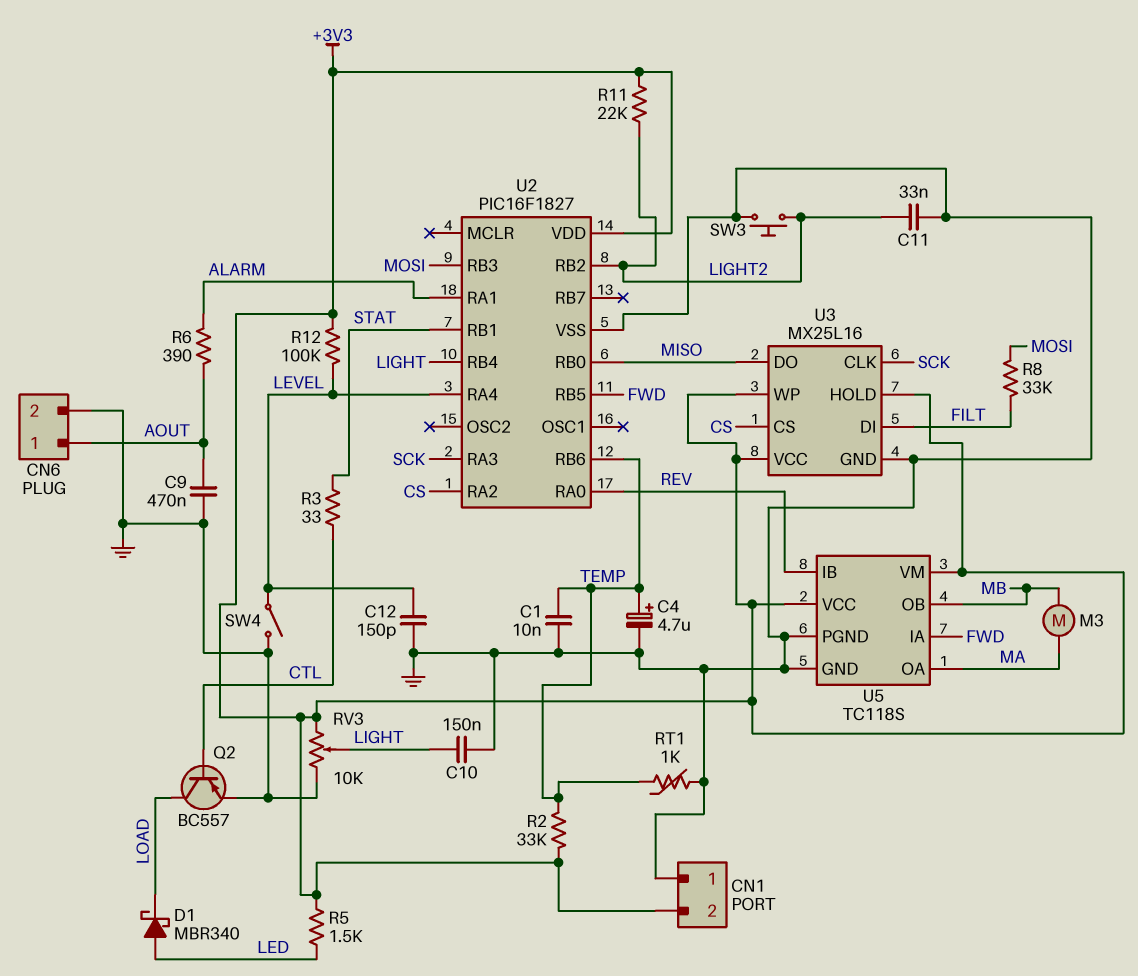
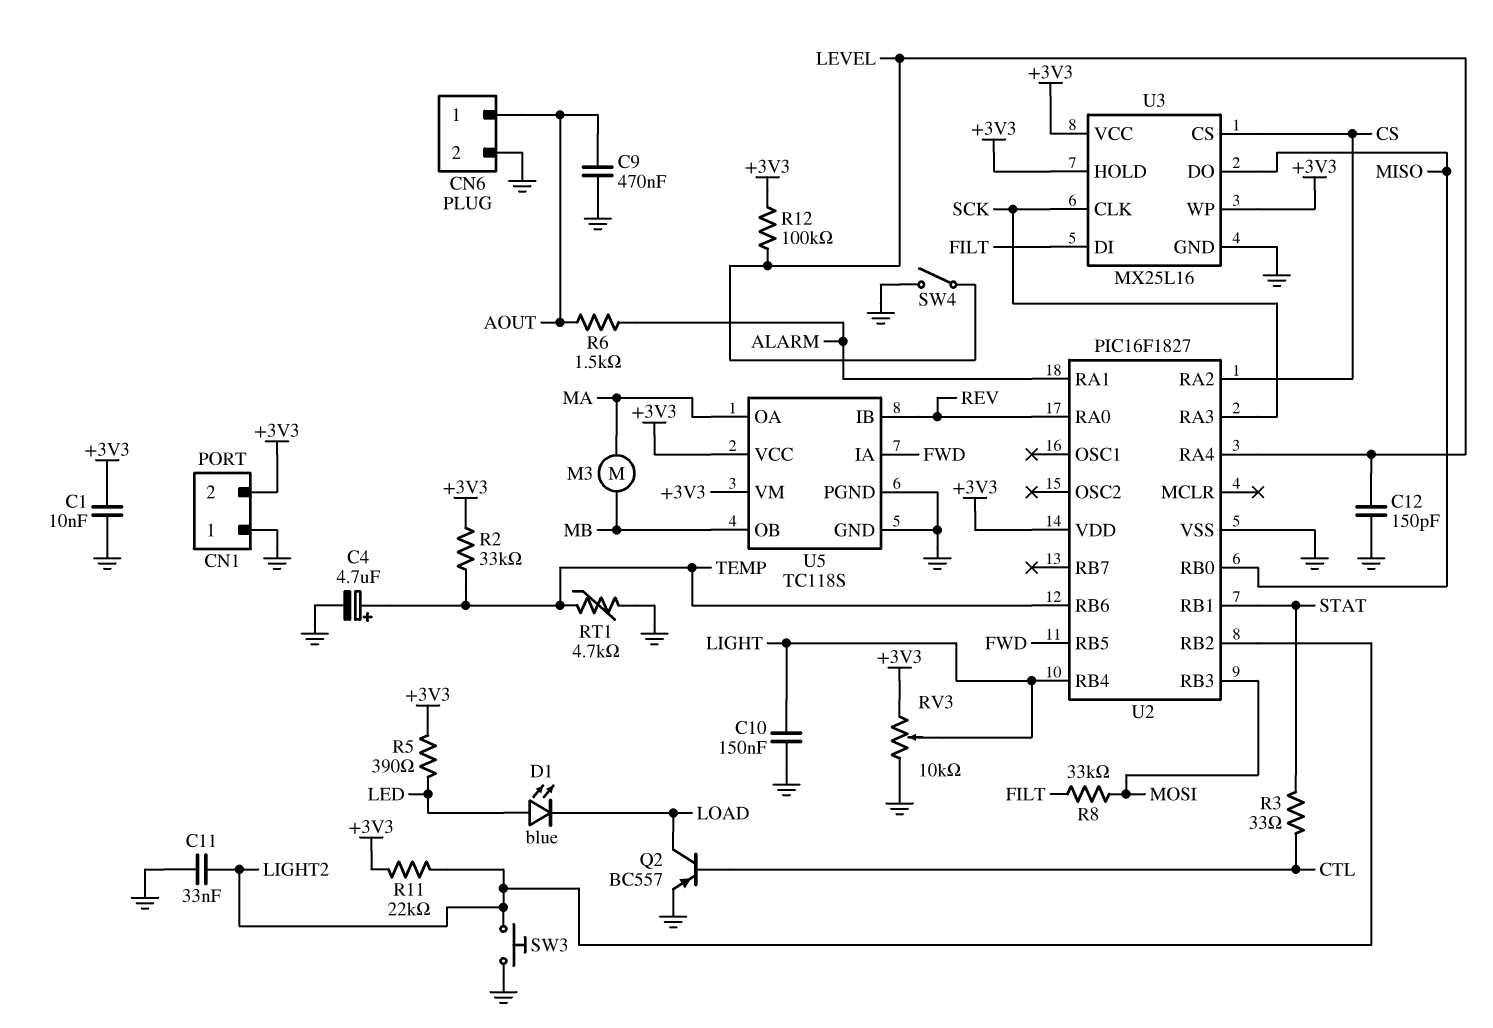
C1: 10nF (GND, TEMP) -> 10nF (+3V3, GND)
D1: schottky MBR340 (A LED, K LOAD) -> LED blue (A LED, K LOAD)
R5: 1.5k (+3V3, LED) -> 390 (+3V3, LED)
R6: 390 (ALARM, AOUT) -> 1.5k (ALARM, AOUT)
RT1: 1k (GND, TEMP) -> 4.7k (GND, TEMP)

